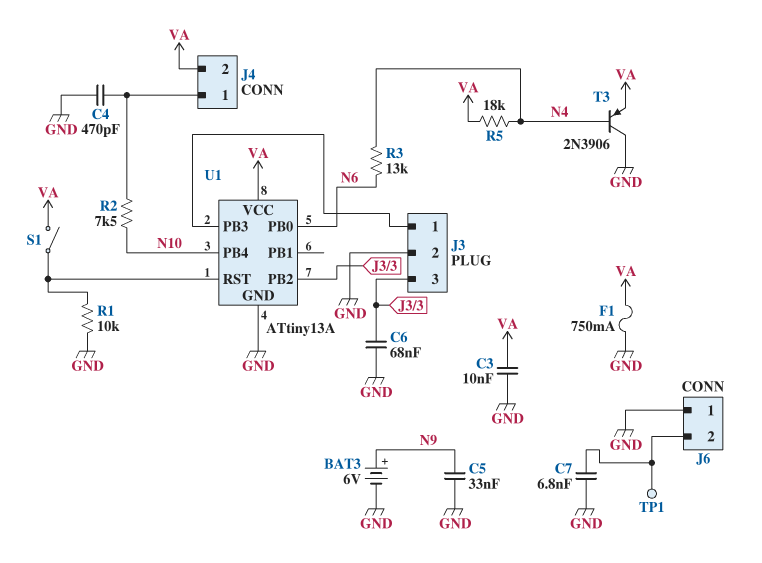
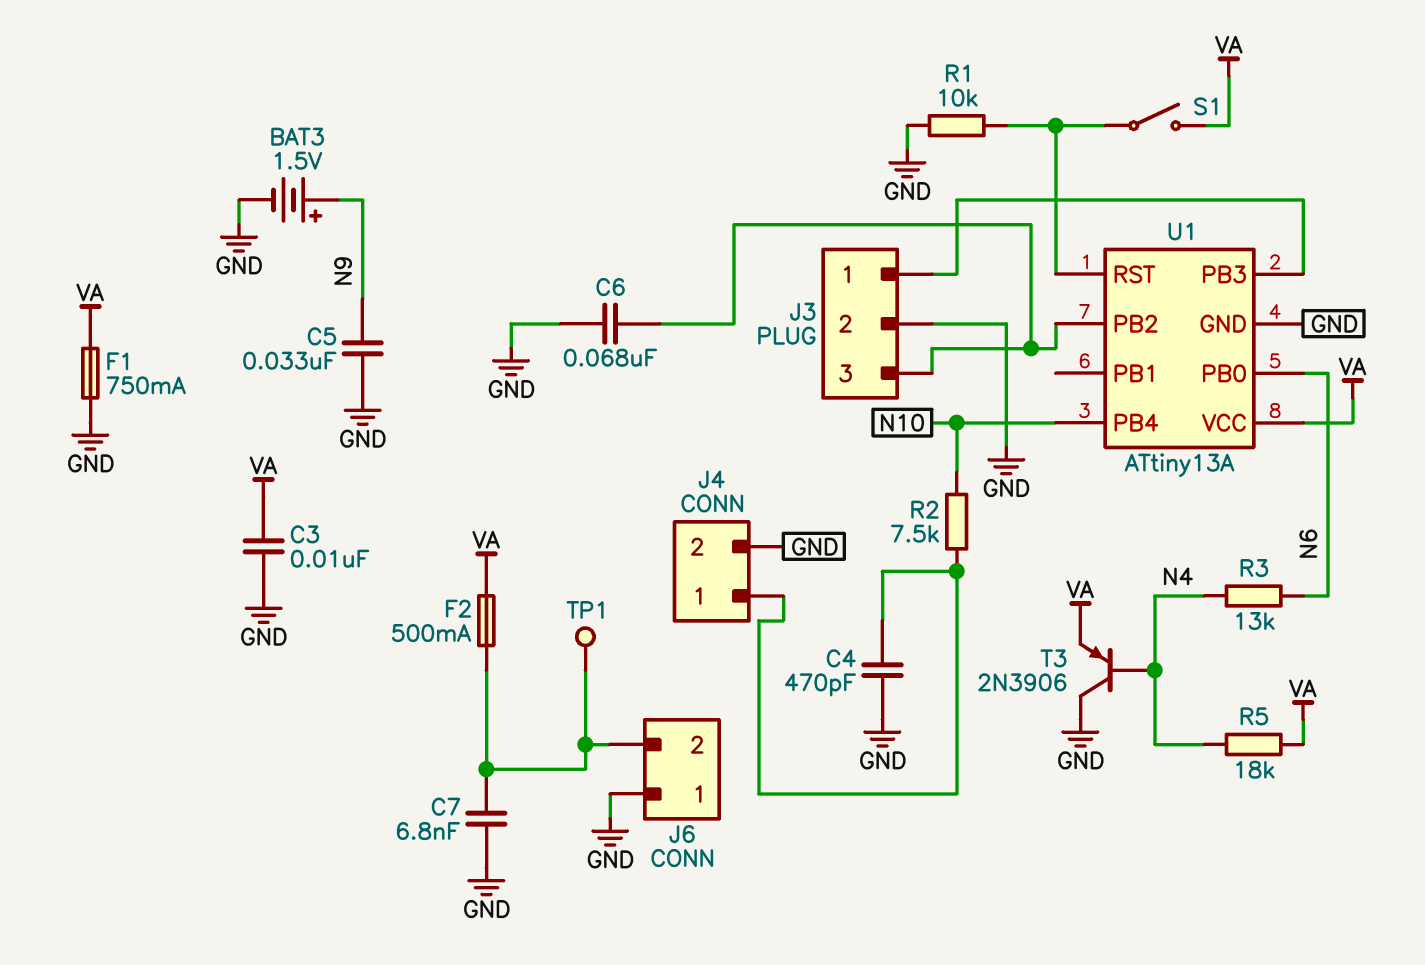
BAT3: 6V (plus N9, minus GND) -> 1.5V (plus N9, minus GND)
F2: none -> 500mA (J6/2, VA)
J4 pin 2: VA -> GND

